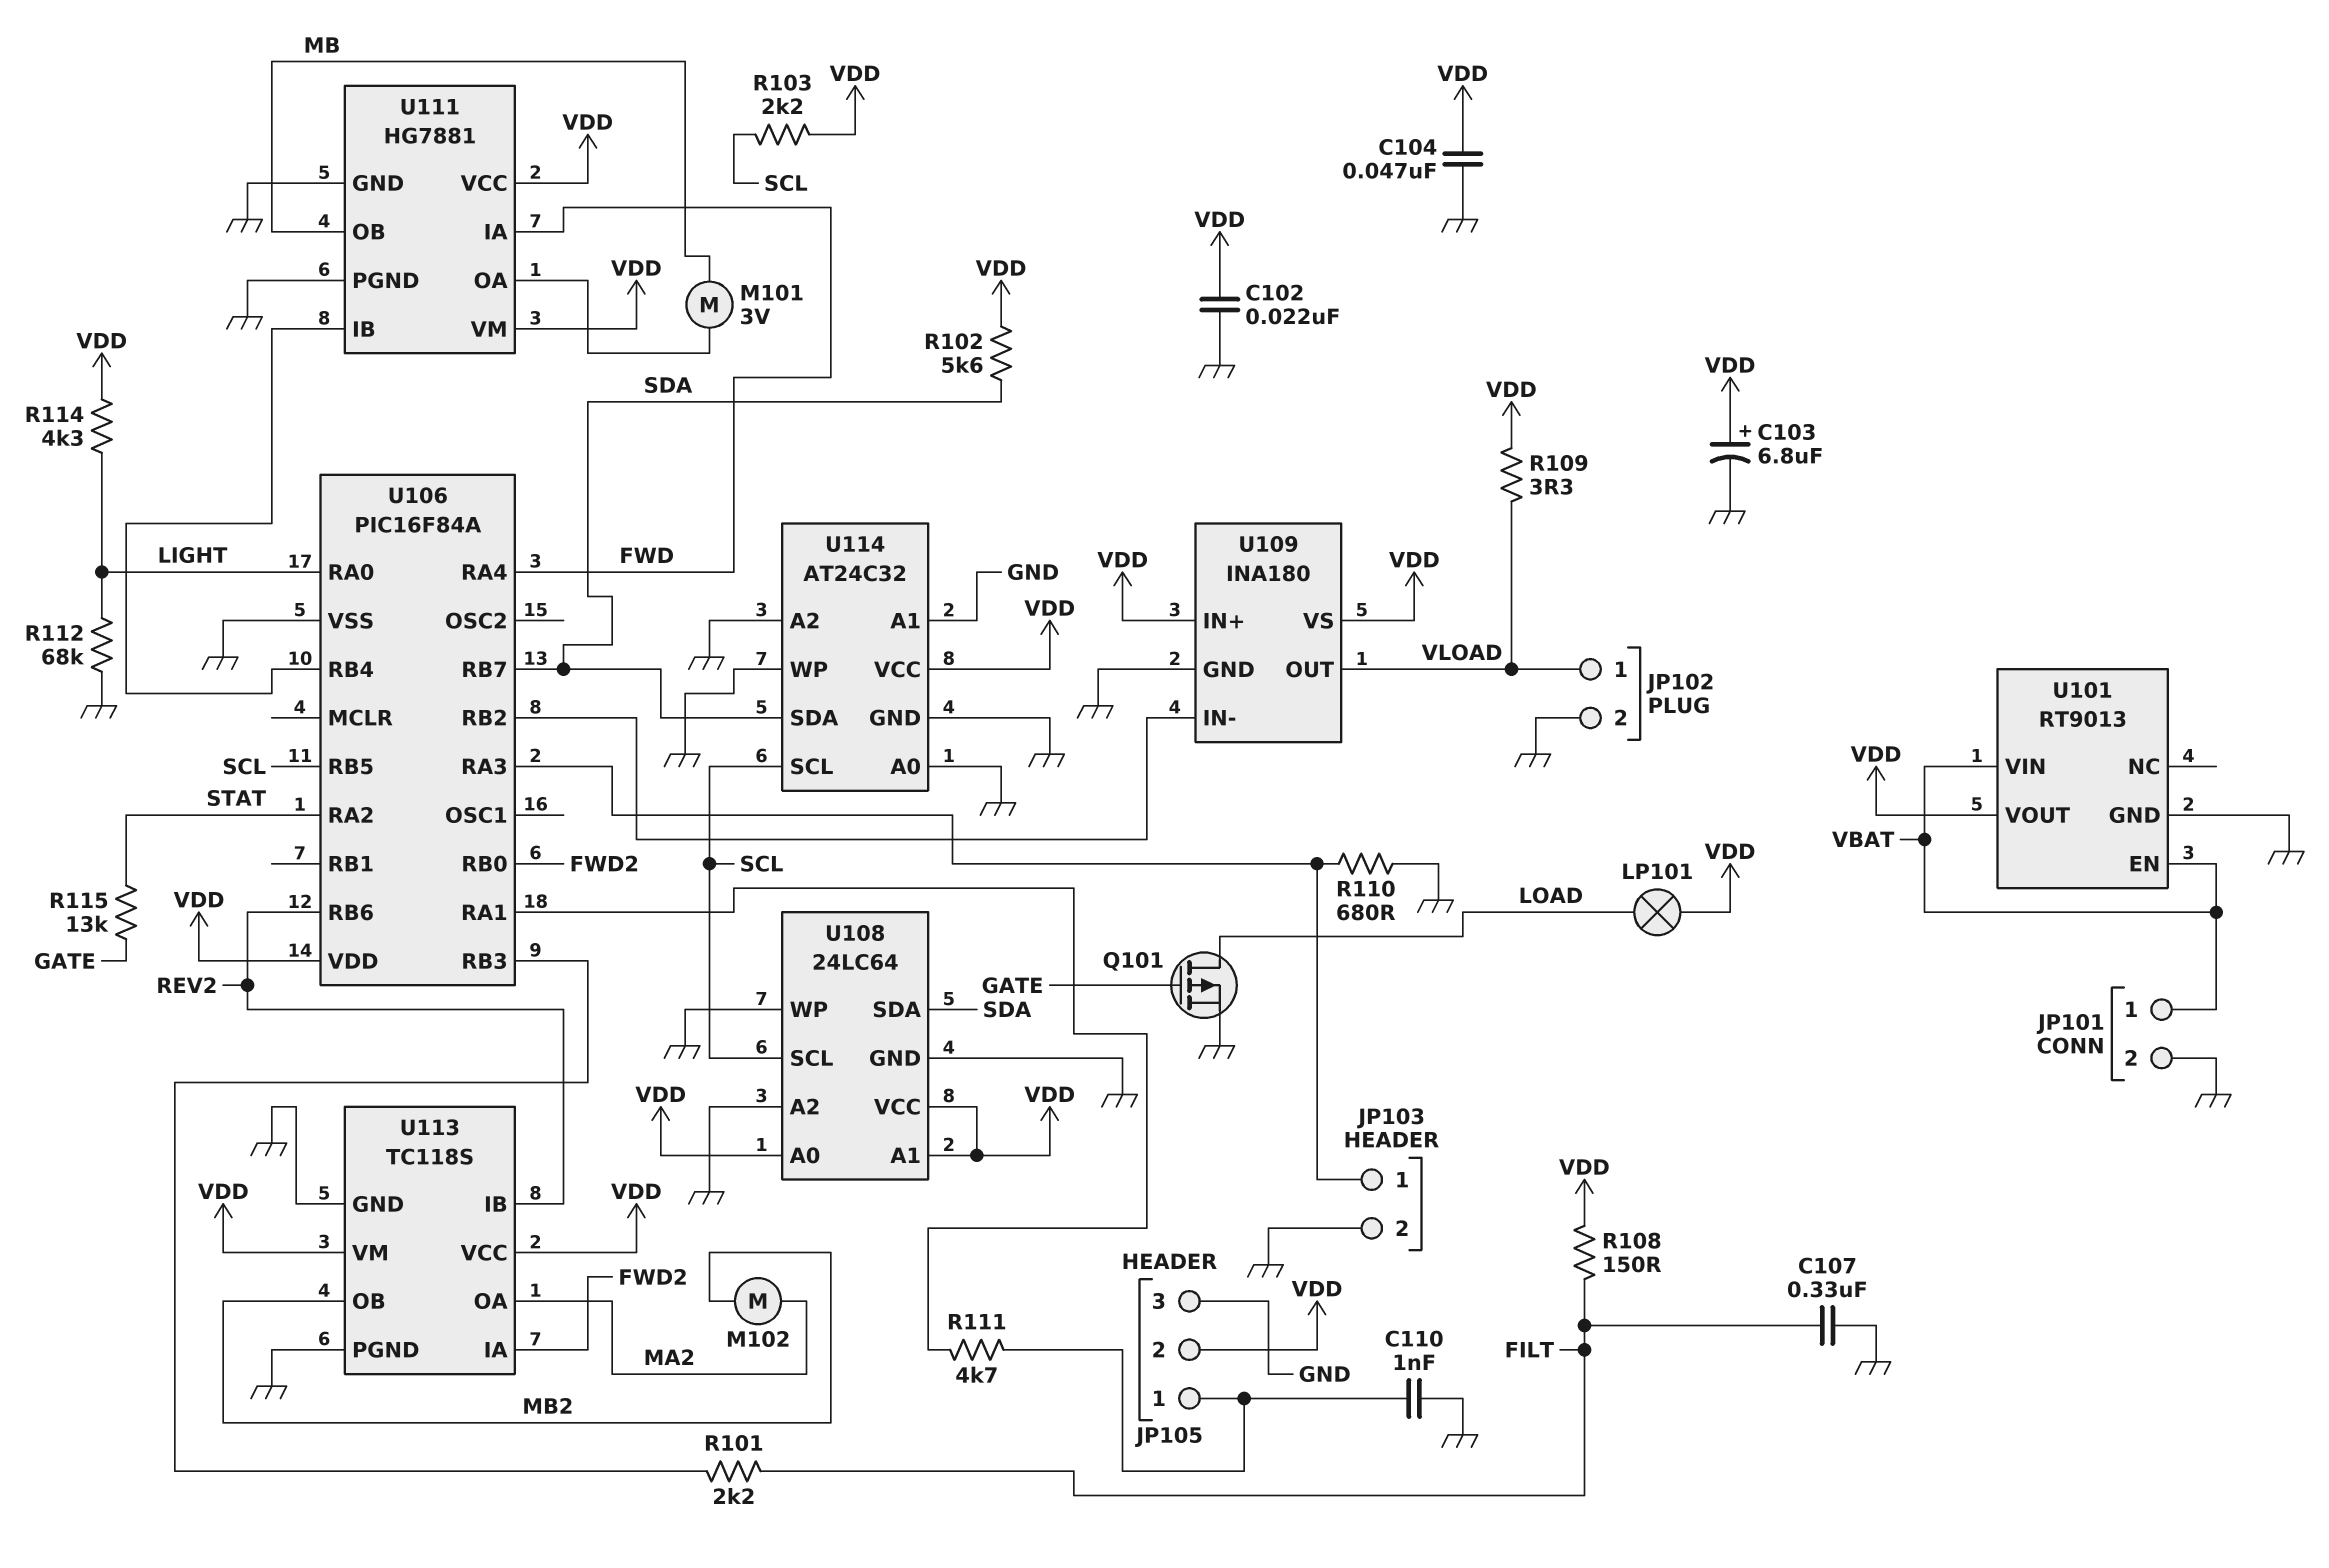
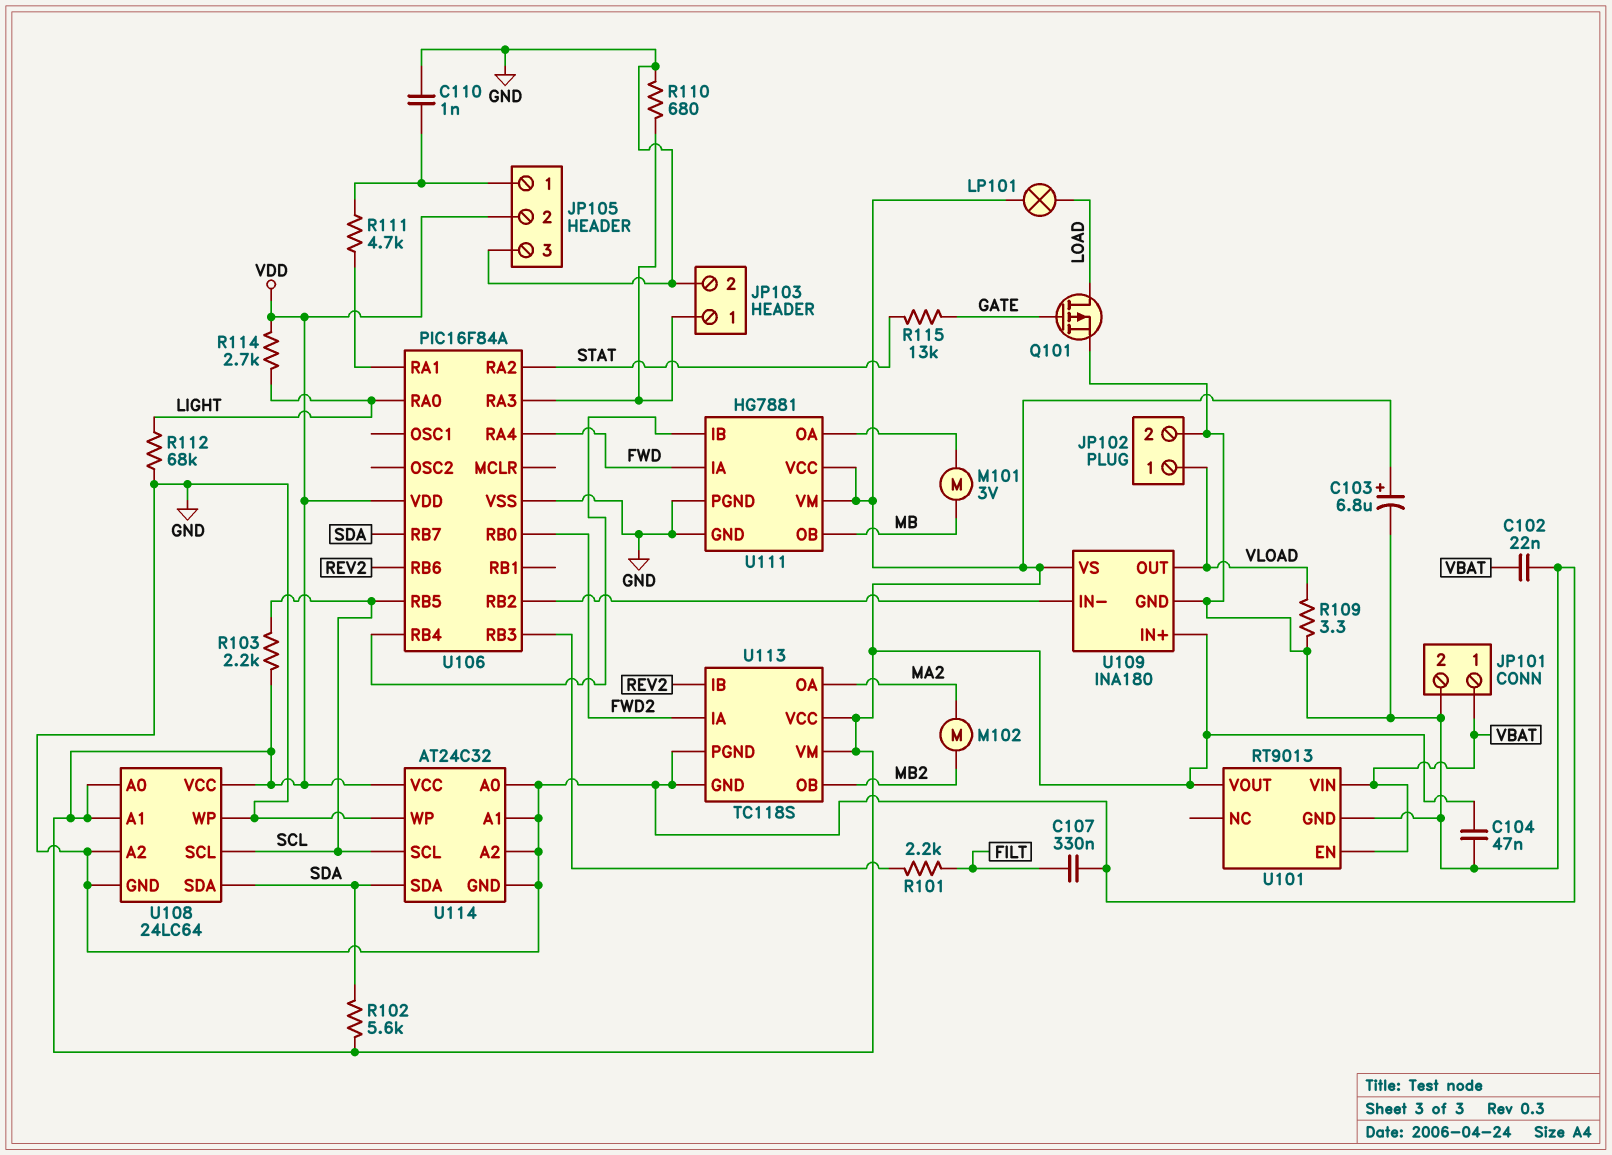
C102: 22nF (GND, VDD) -> 22nF (GND, VBAT)
R108: 150 (FILT, VDD) -> none
R109: 3.3 (VDD, VLOAD) -> 3.3 (GND, VLOAD)
R114: 4.3k (LIGHT, VDD) -> 2.7k (LIGHT, VDD)

